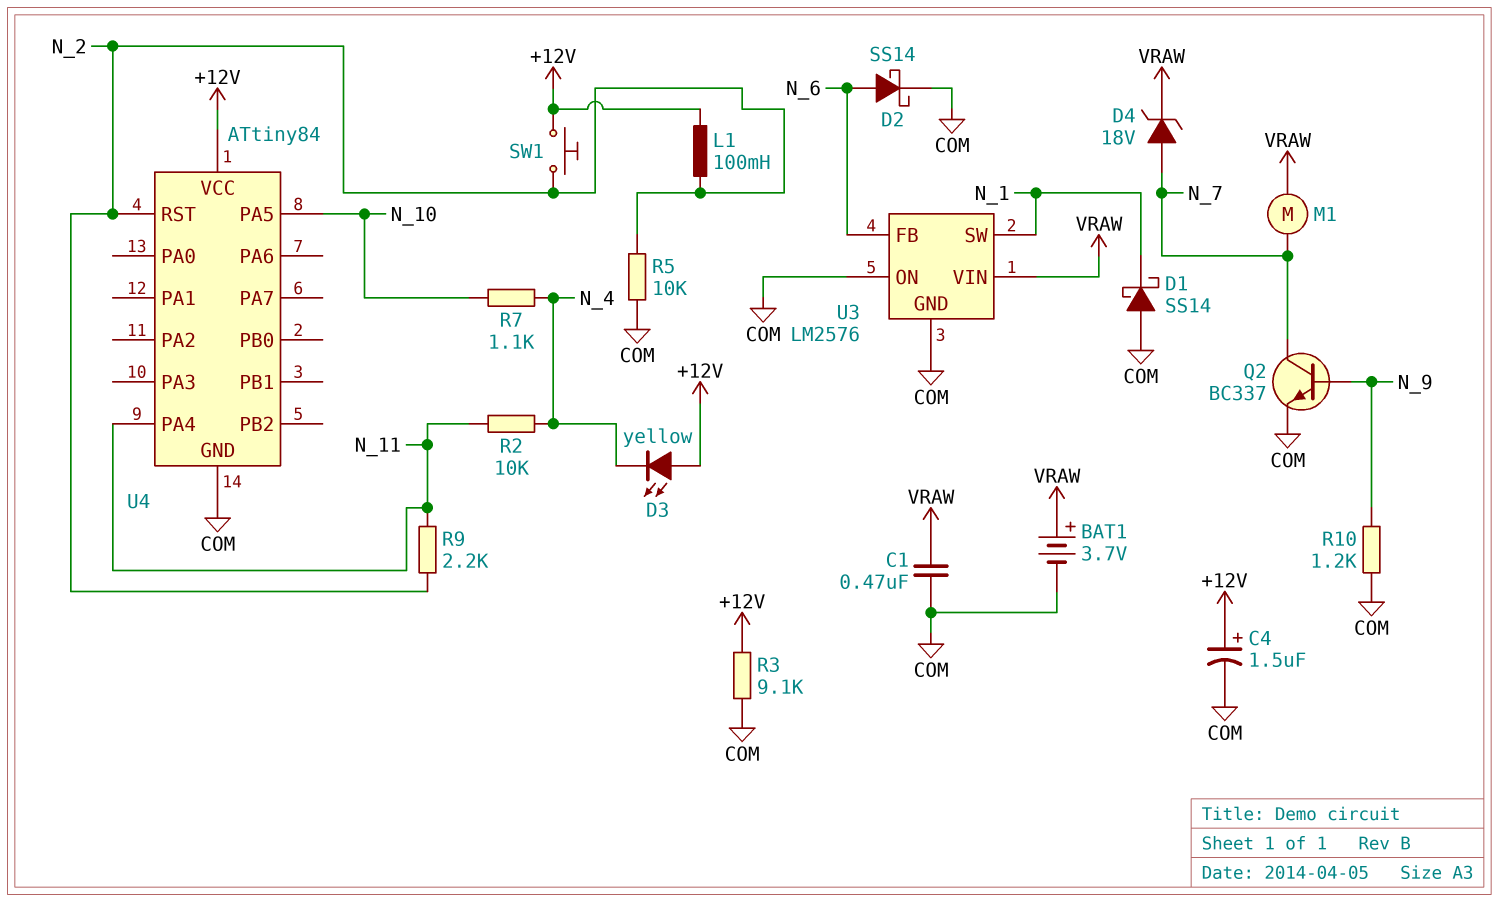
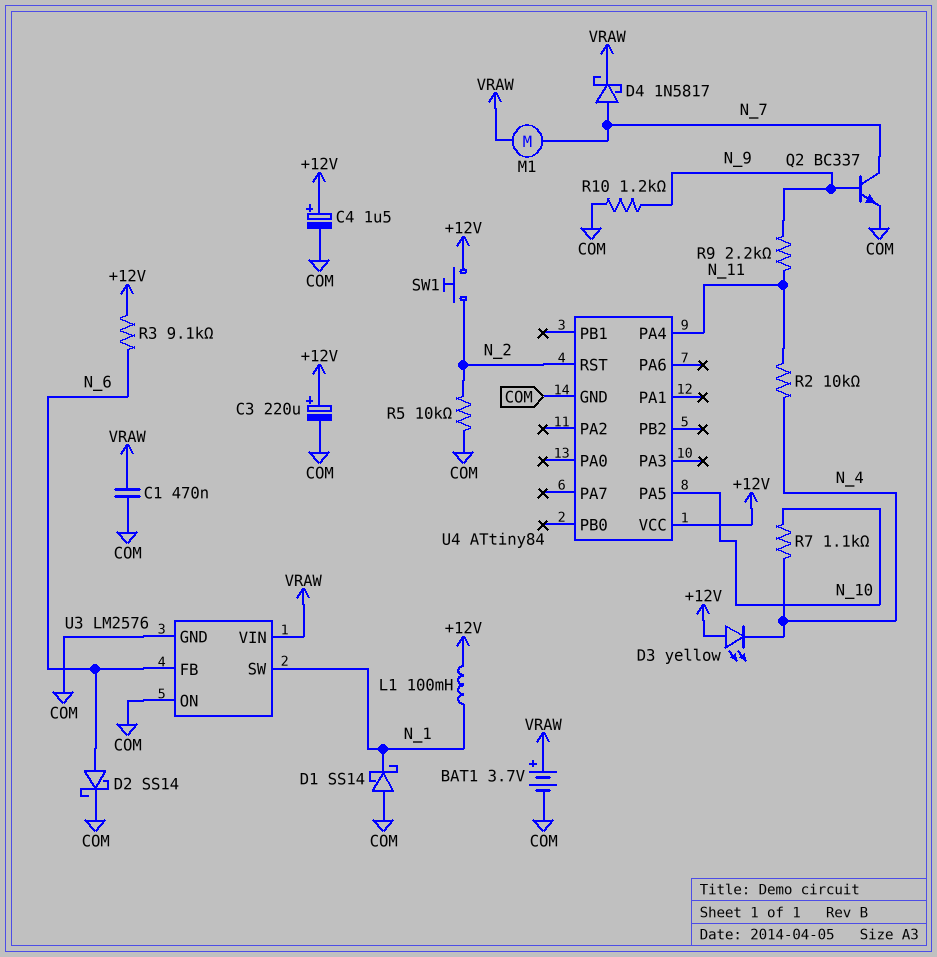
C3: none -> 220uF (plus +12V, minus COM)
D4: zener 18V (A N_7, K VRAW) -> schottky 1N5817 (A N_7, K VRAW)
L1: 100mH (+12V, N_2) -> 100mH (+12V, N_1)
R3: 9.1k (+12V, COM) -> 9.1k (+12V, N_6)
R9: 2.2k (N_2, N_11) -> 2.2k (N_9, N_11)

